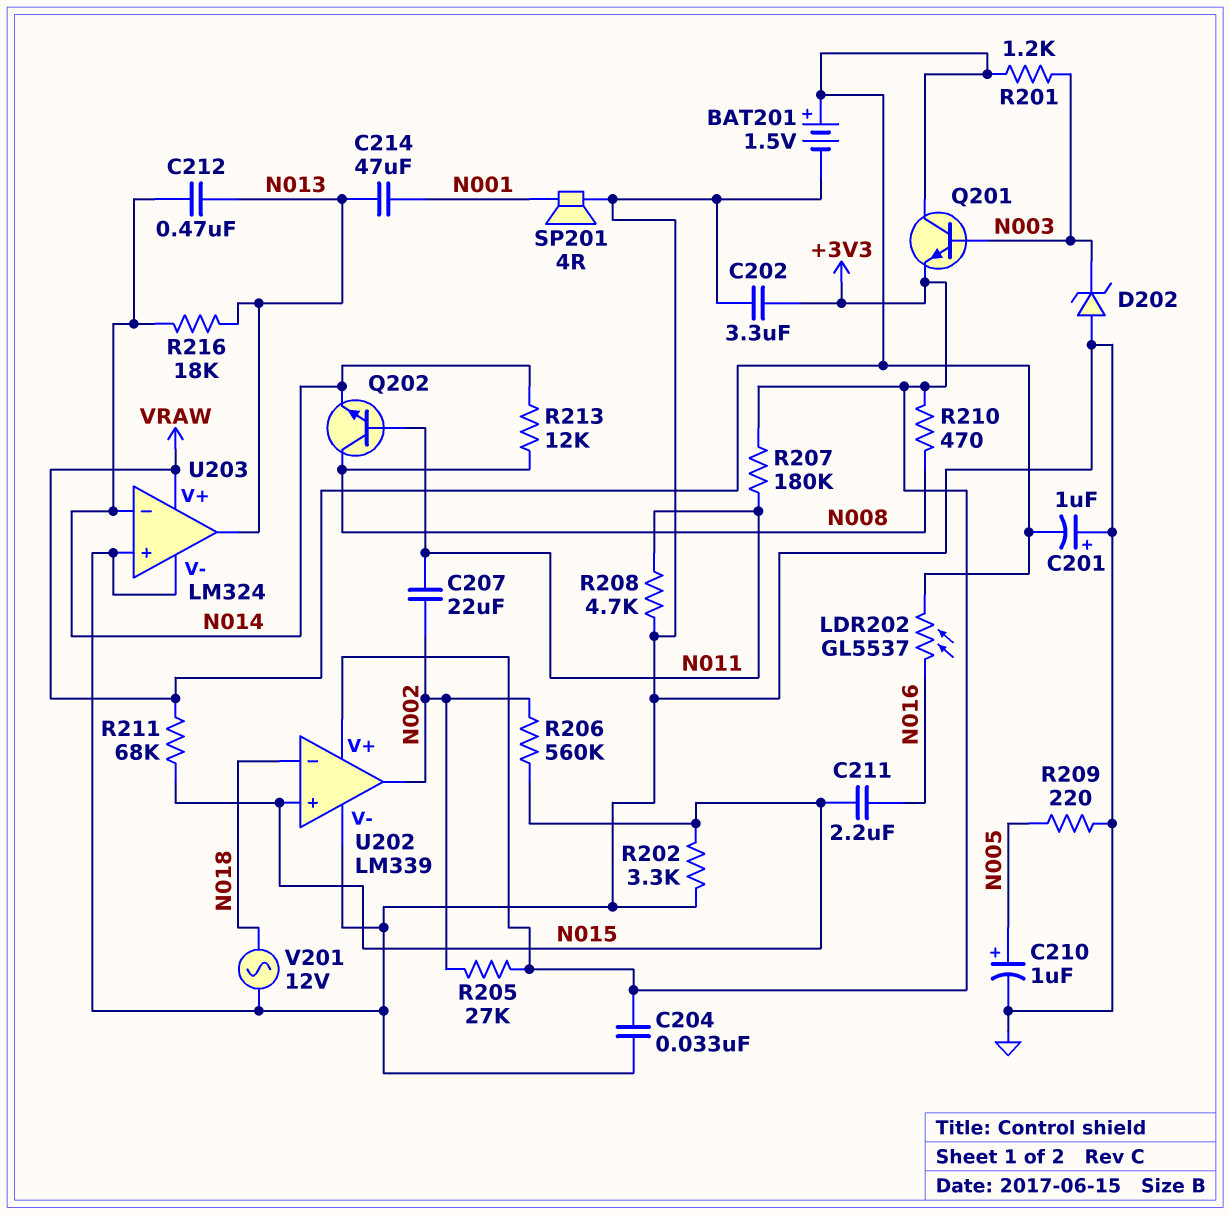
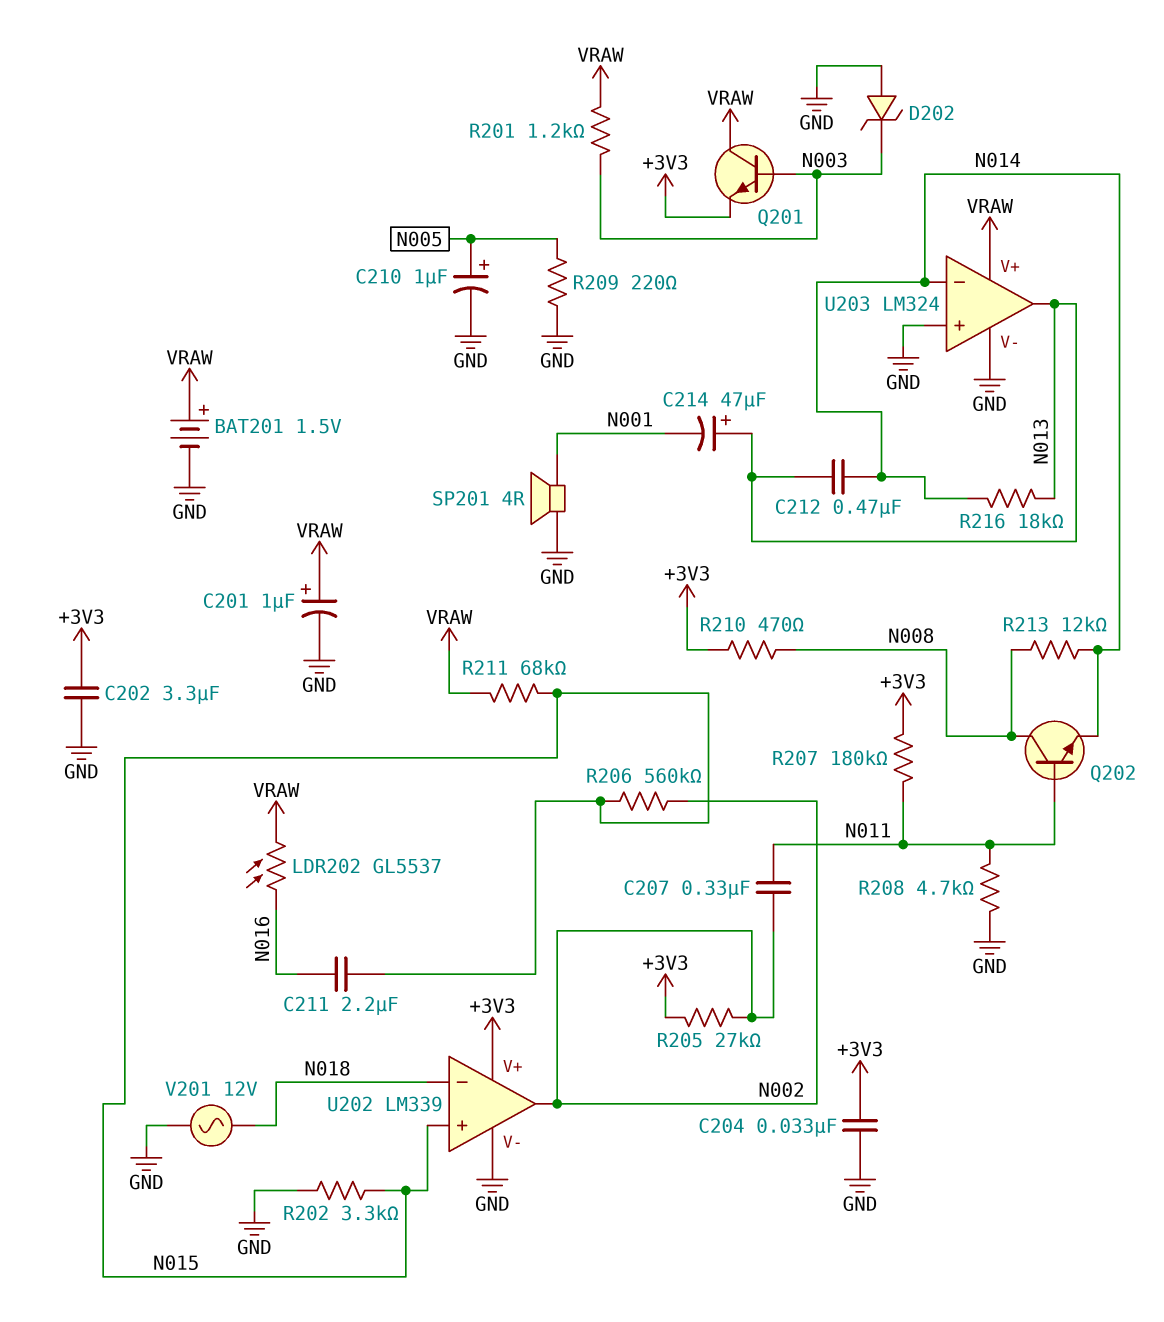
C201: 1uF (plus GND, minus VRAW) -> 1uF (plus VRAW, minus GND)
C207: 22uF (N002, N011) -> 330nF (N002, N011)
C214: 47uF (N001, N013) -> 47uF (plus N013, minus N001)

